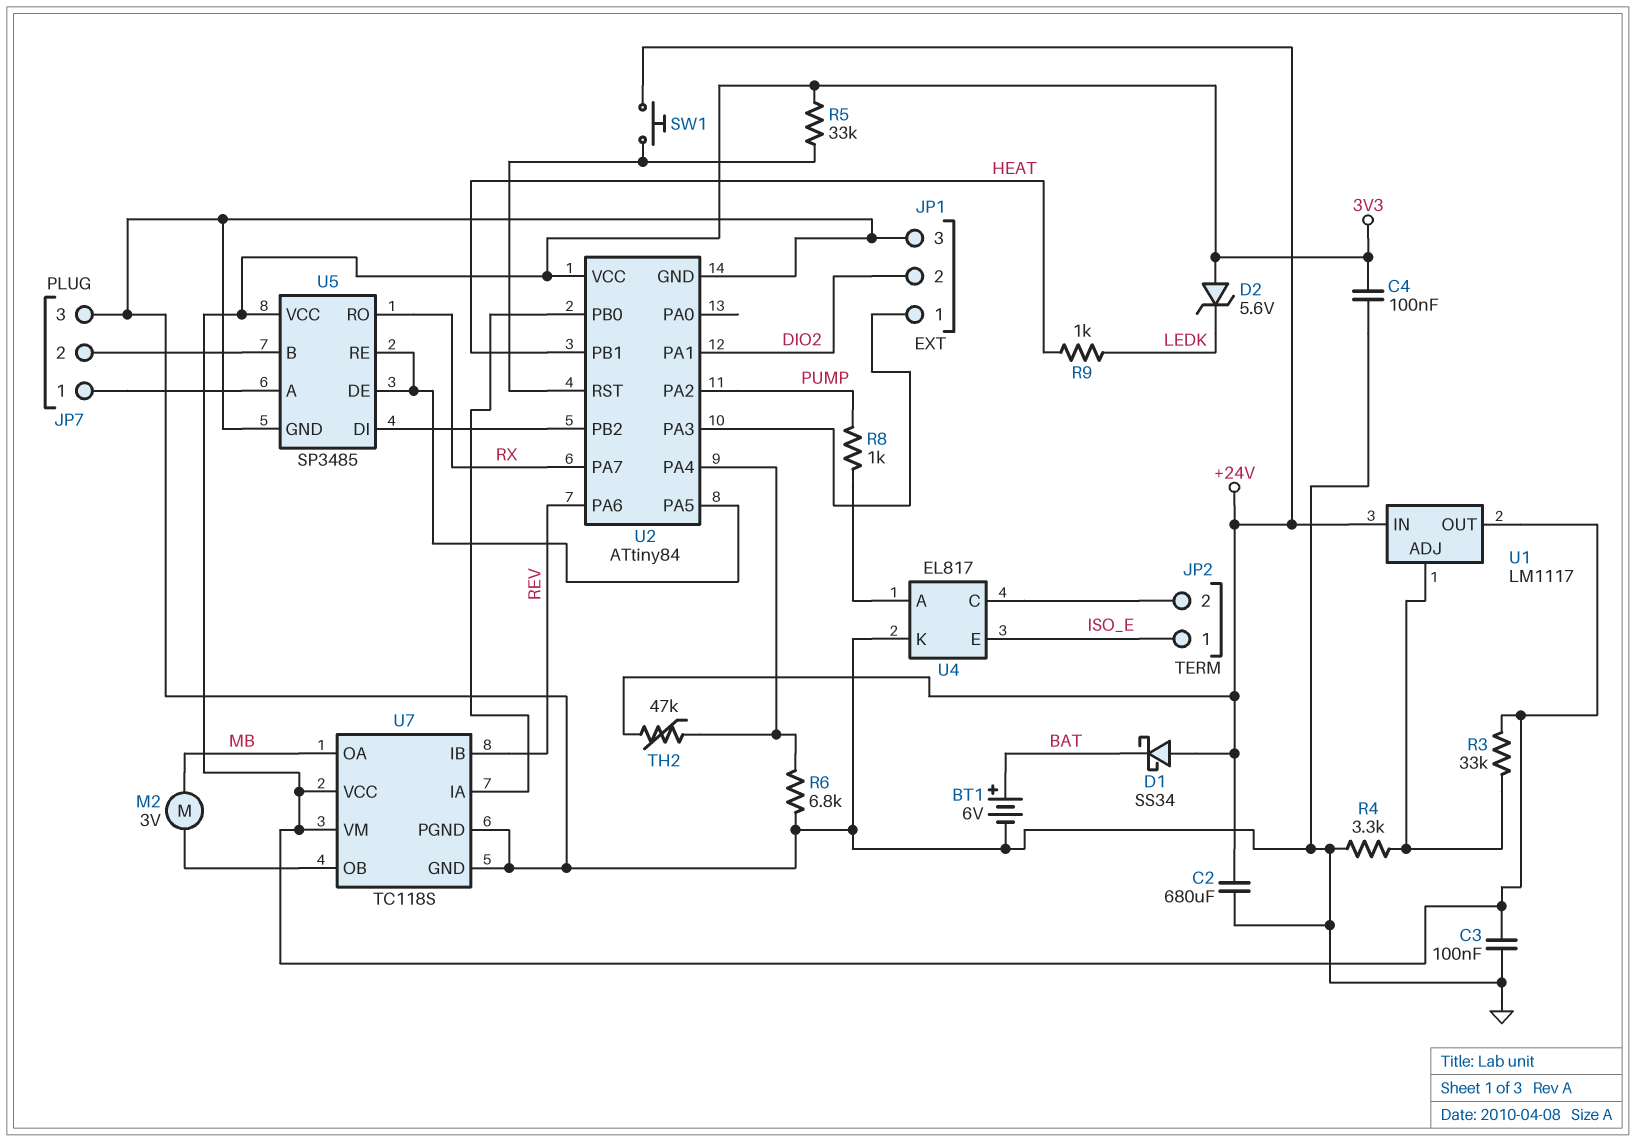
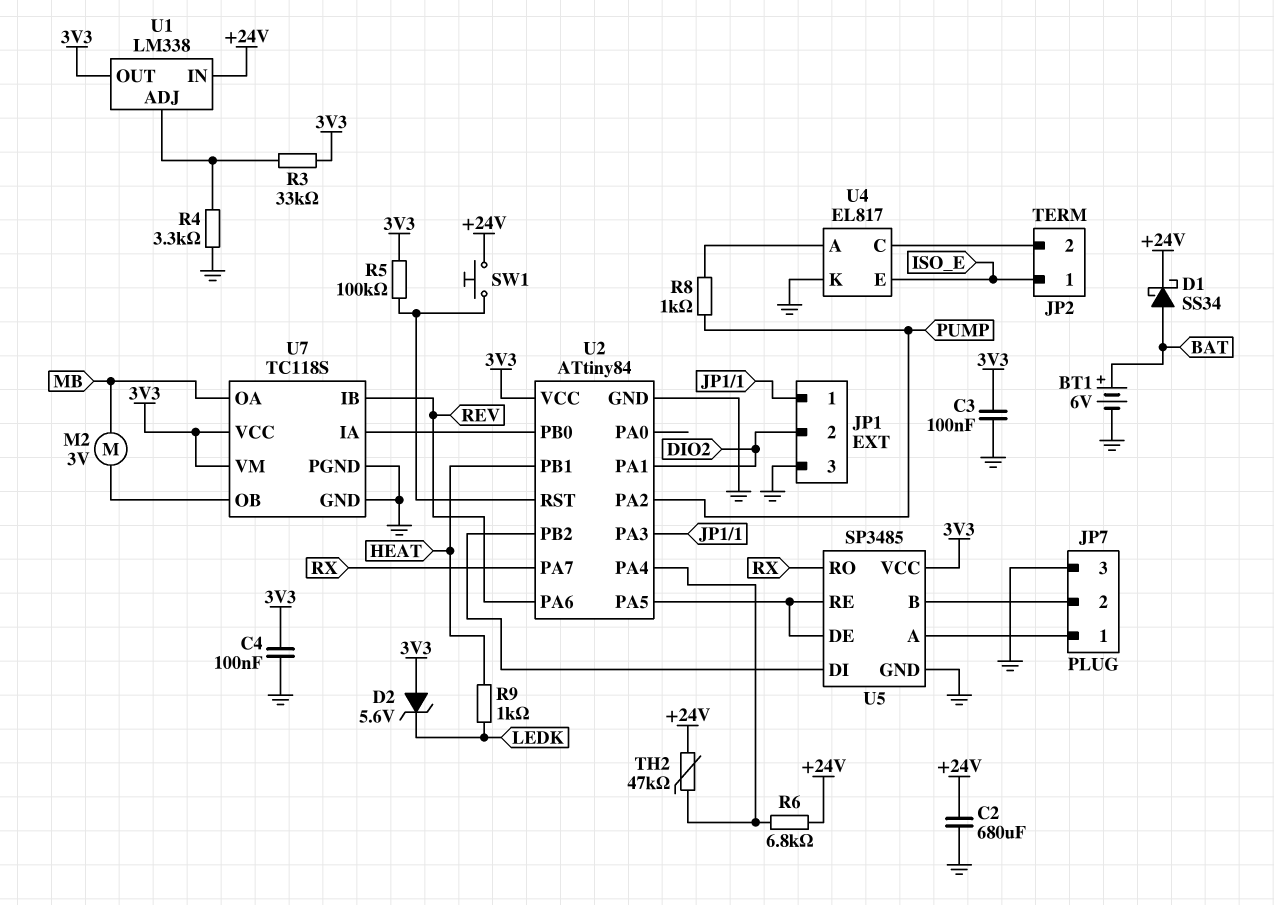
D1: schottky SS34 (A +24V, K BAT) -> schottky SS34 (A BAT, K +24V)
R5: 33k (3V3, U2/RST) -> 100k (3V3, U2/RST)
R6: 6.8k (GND, U2/PA4) -> 6.8k (+24V, U2/PA4)
U1: LM1117 -> LM338

